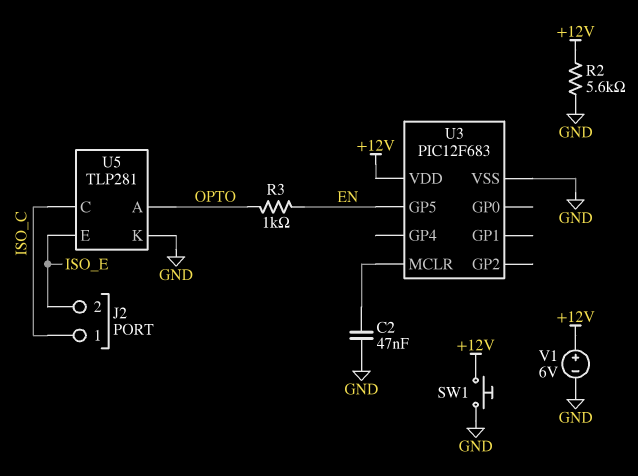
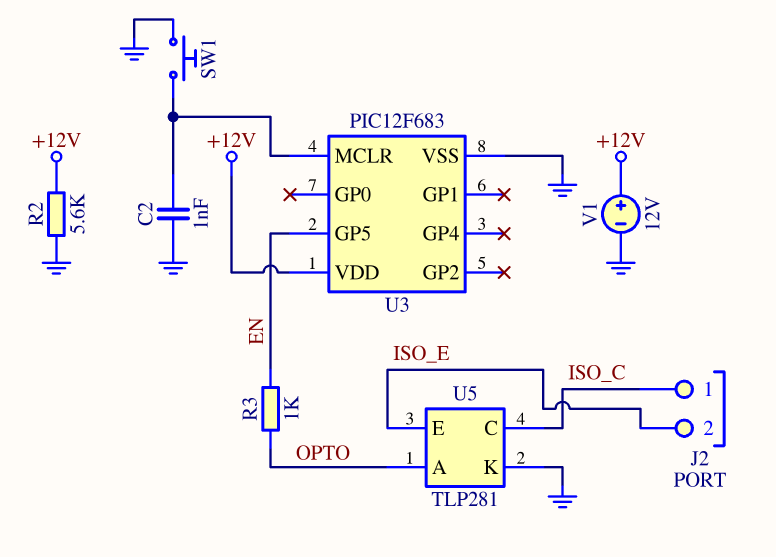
C2: 47nF (GND, U3/MCLR) -> 1nF (GND, U3/MCLR)
SW1: button (+12V, GND) -> button (GND, U3/MCLR)
V1: 6V (plus +12V, minus GND) -> 12V (plus +12V, minus GND)

